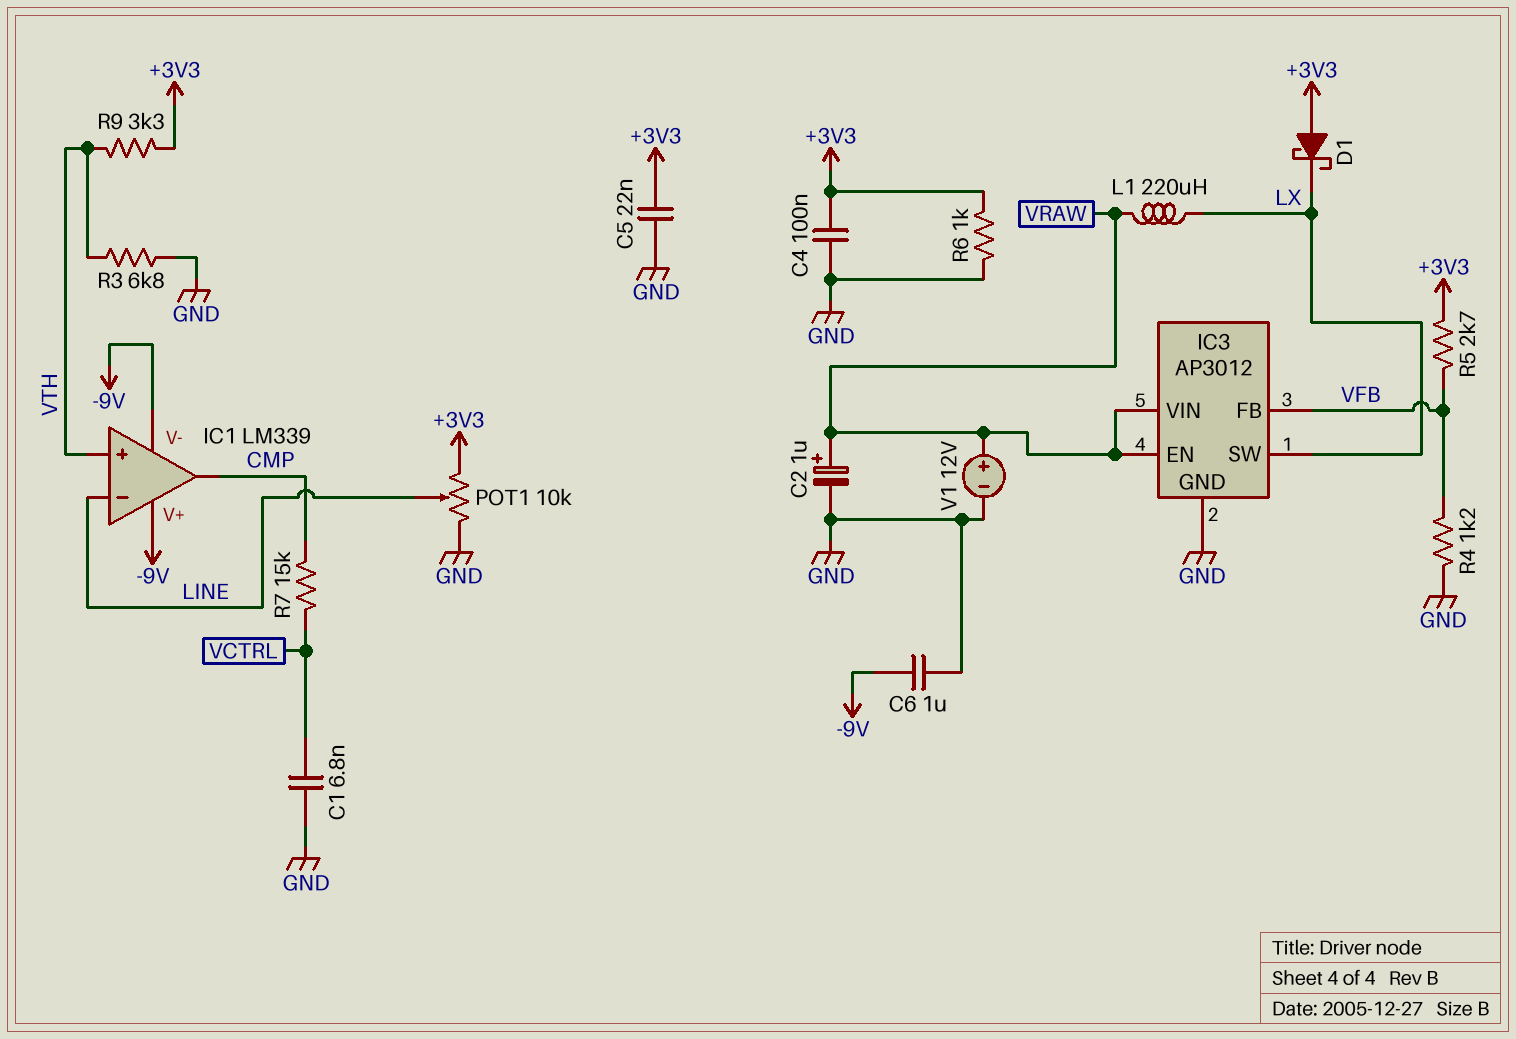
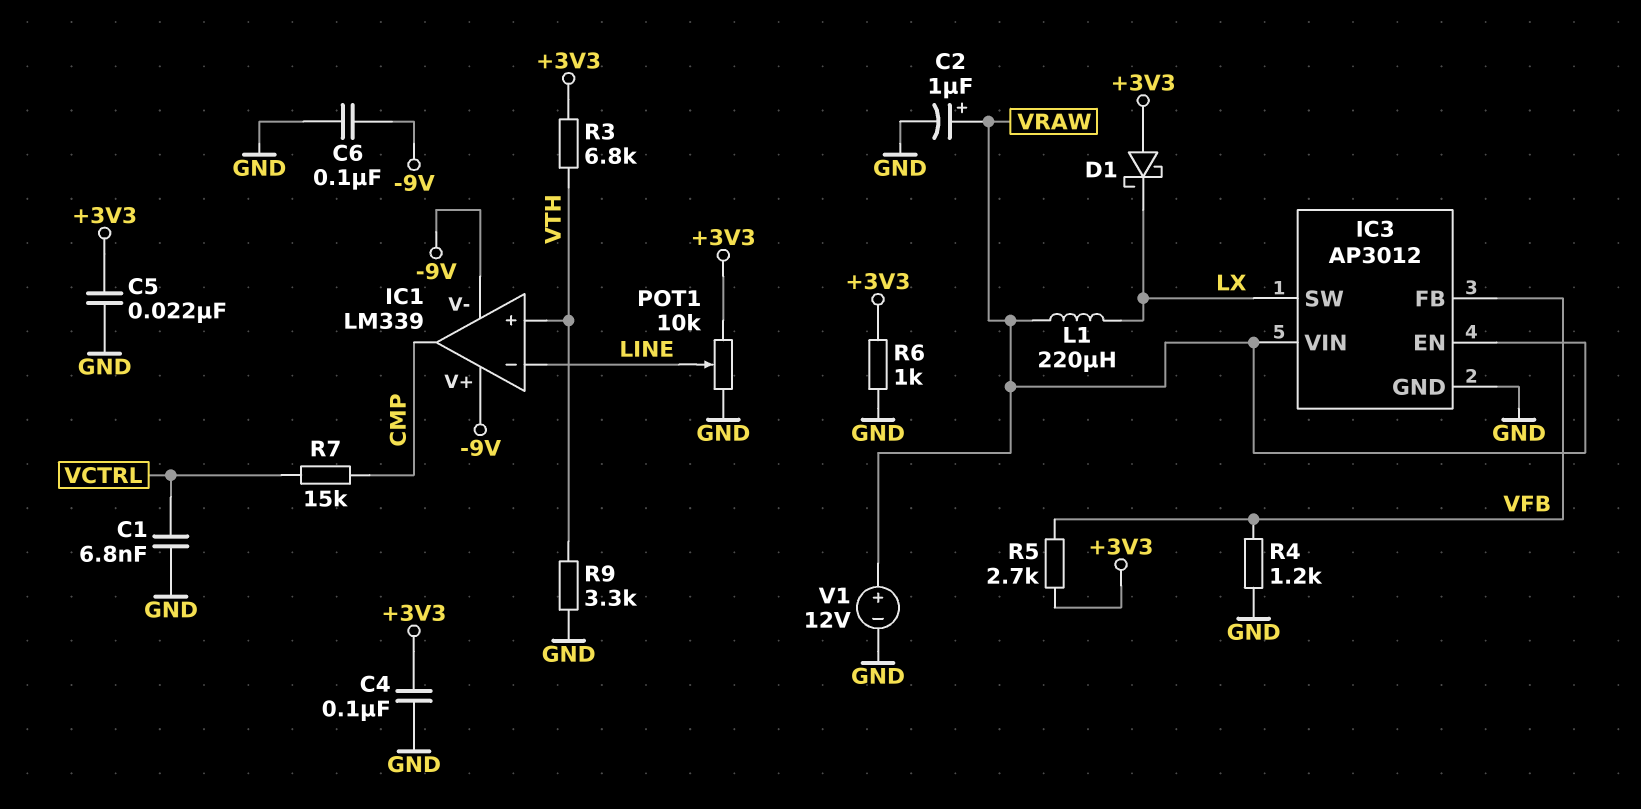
C6: 1uF (-9V, GND) -> 100nF (-9V, GND)
R3: 6.8k (GND, VTH) -> 6.8k (+3V3, VTH)
R9: 3.3k (+3V3, VTH) -> 3.3k (GND, VTH)

